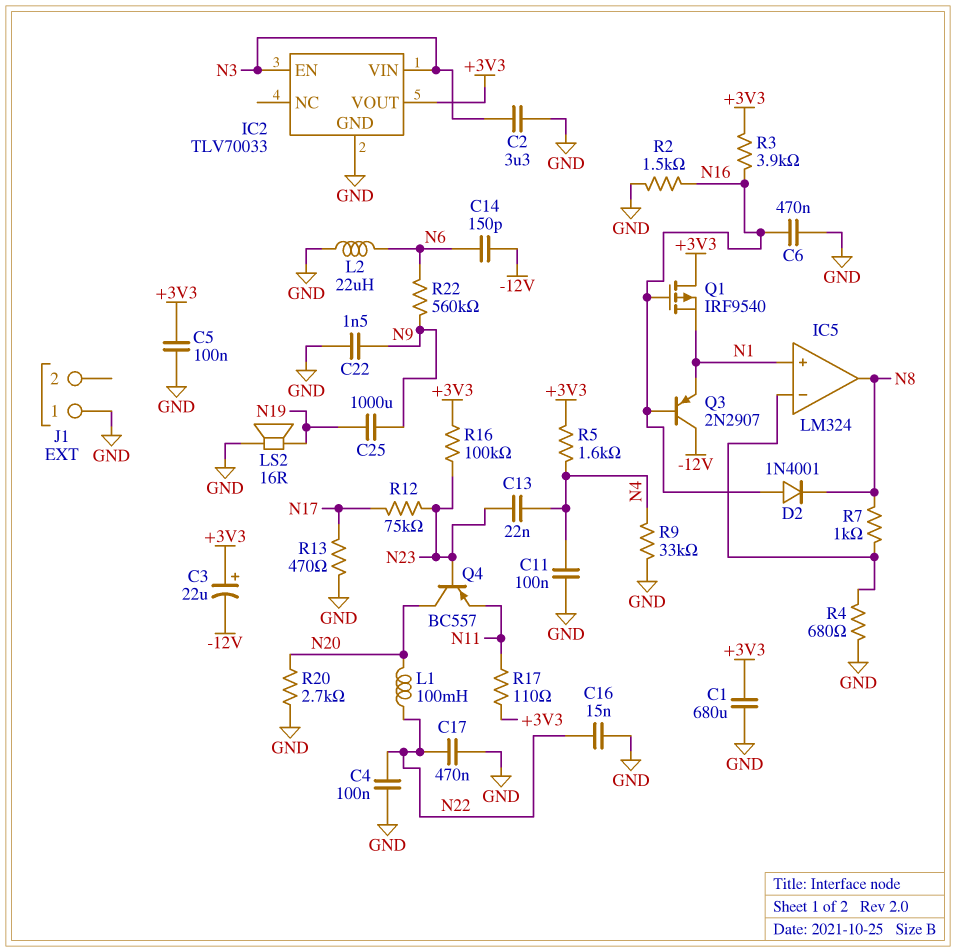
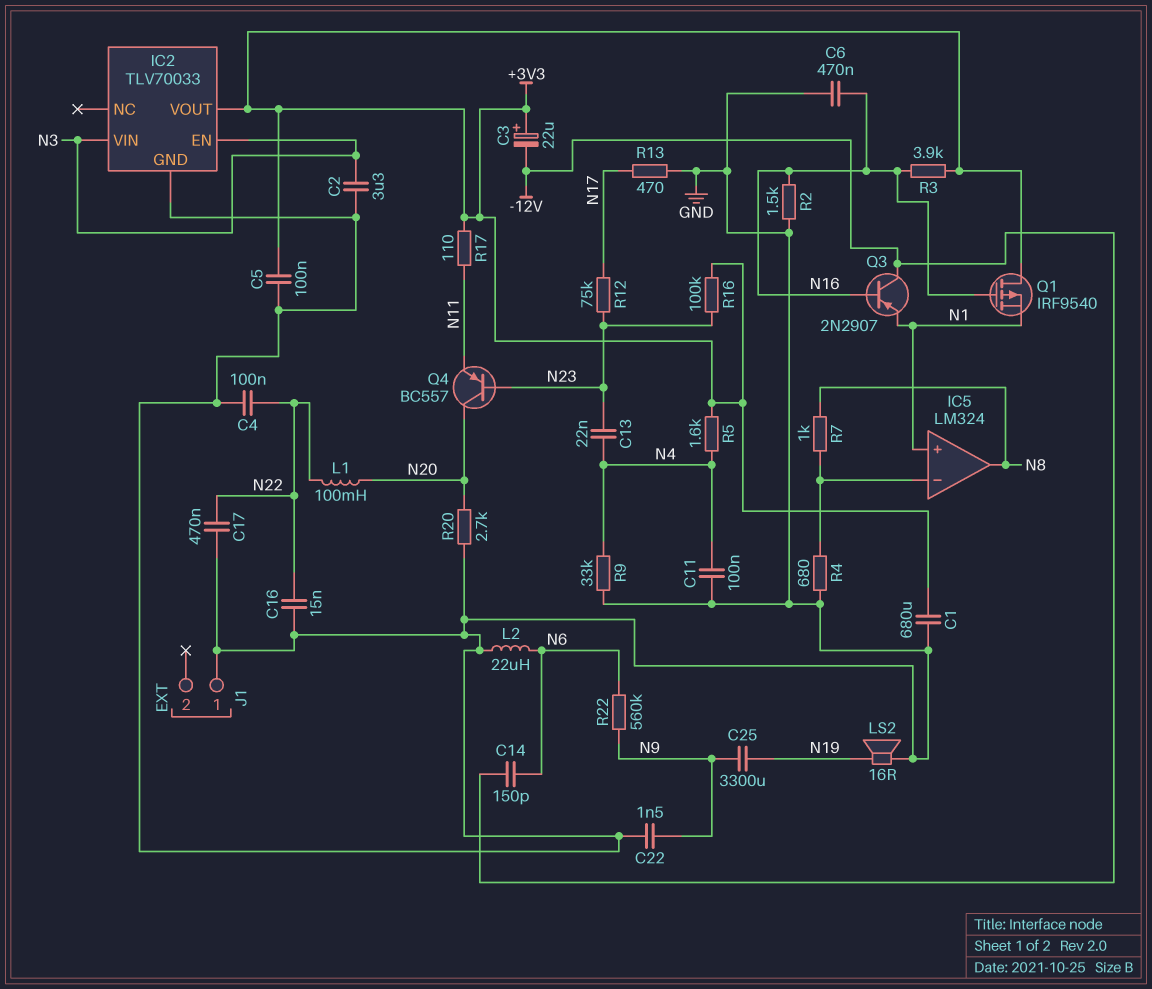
C25: 1000uF (N9, N19) -> 3300uF (N9, N19)
D2: diode 1N4001 (A N16, K N8) -> none

